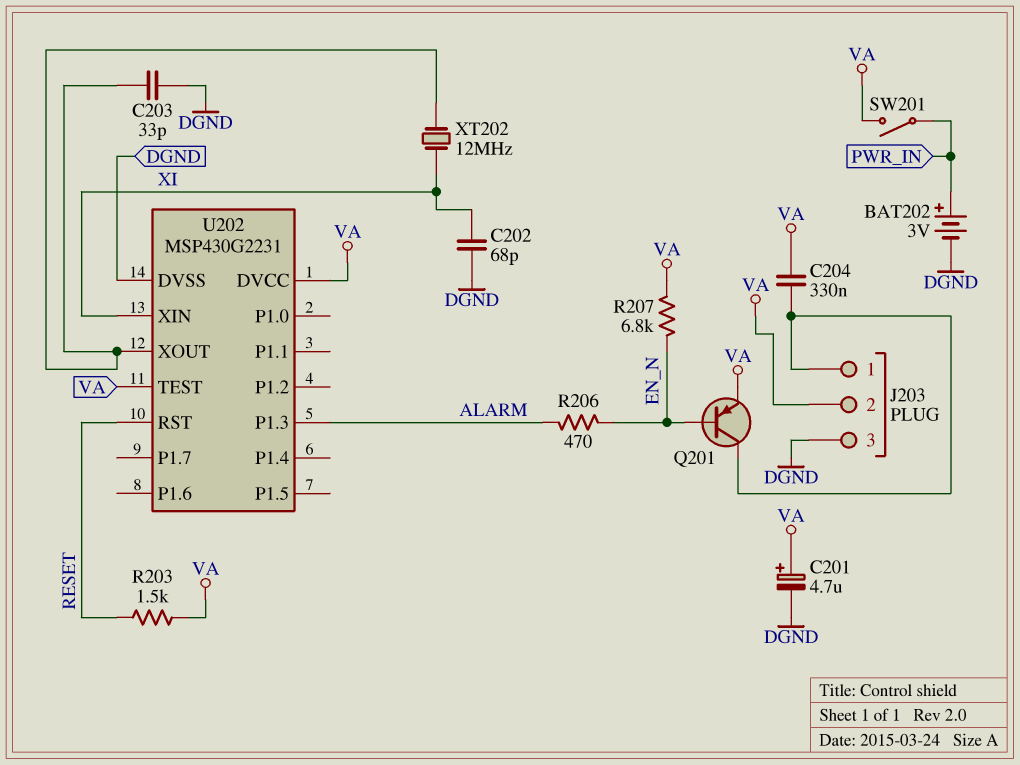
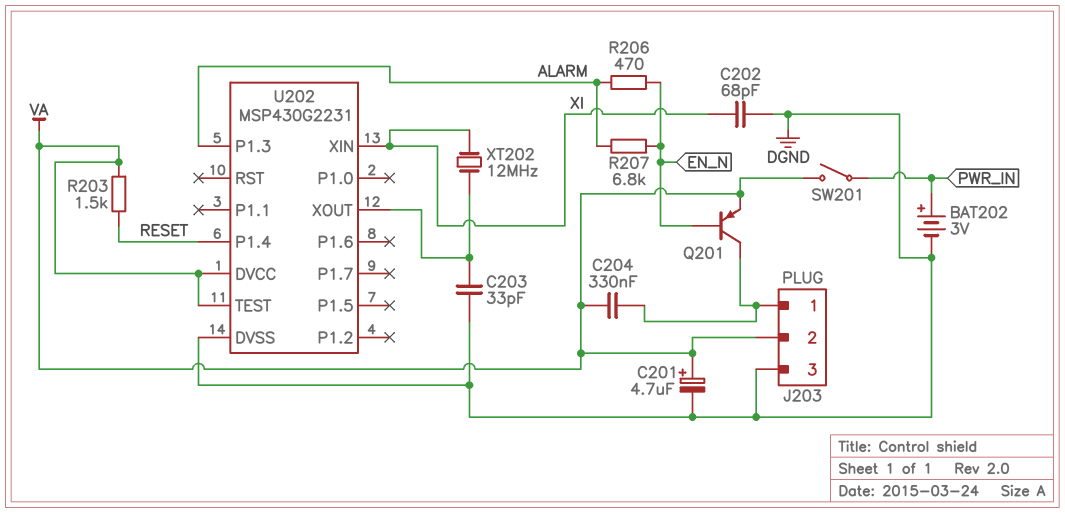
R207: 6.8k (EN_N, VA) -> 6.8k (ALARM, EN_N)
U202 pin P1.4: none -> RESET
U202 pin RST: RESET -> none

